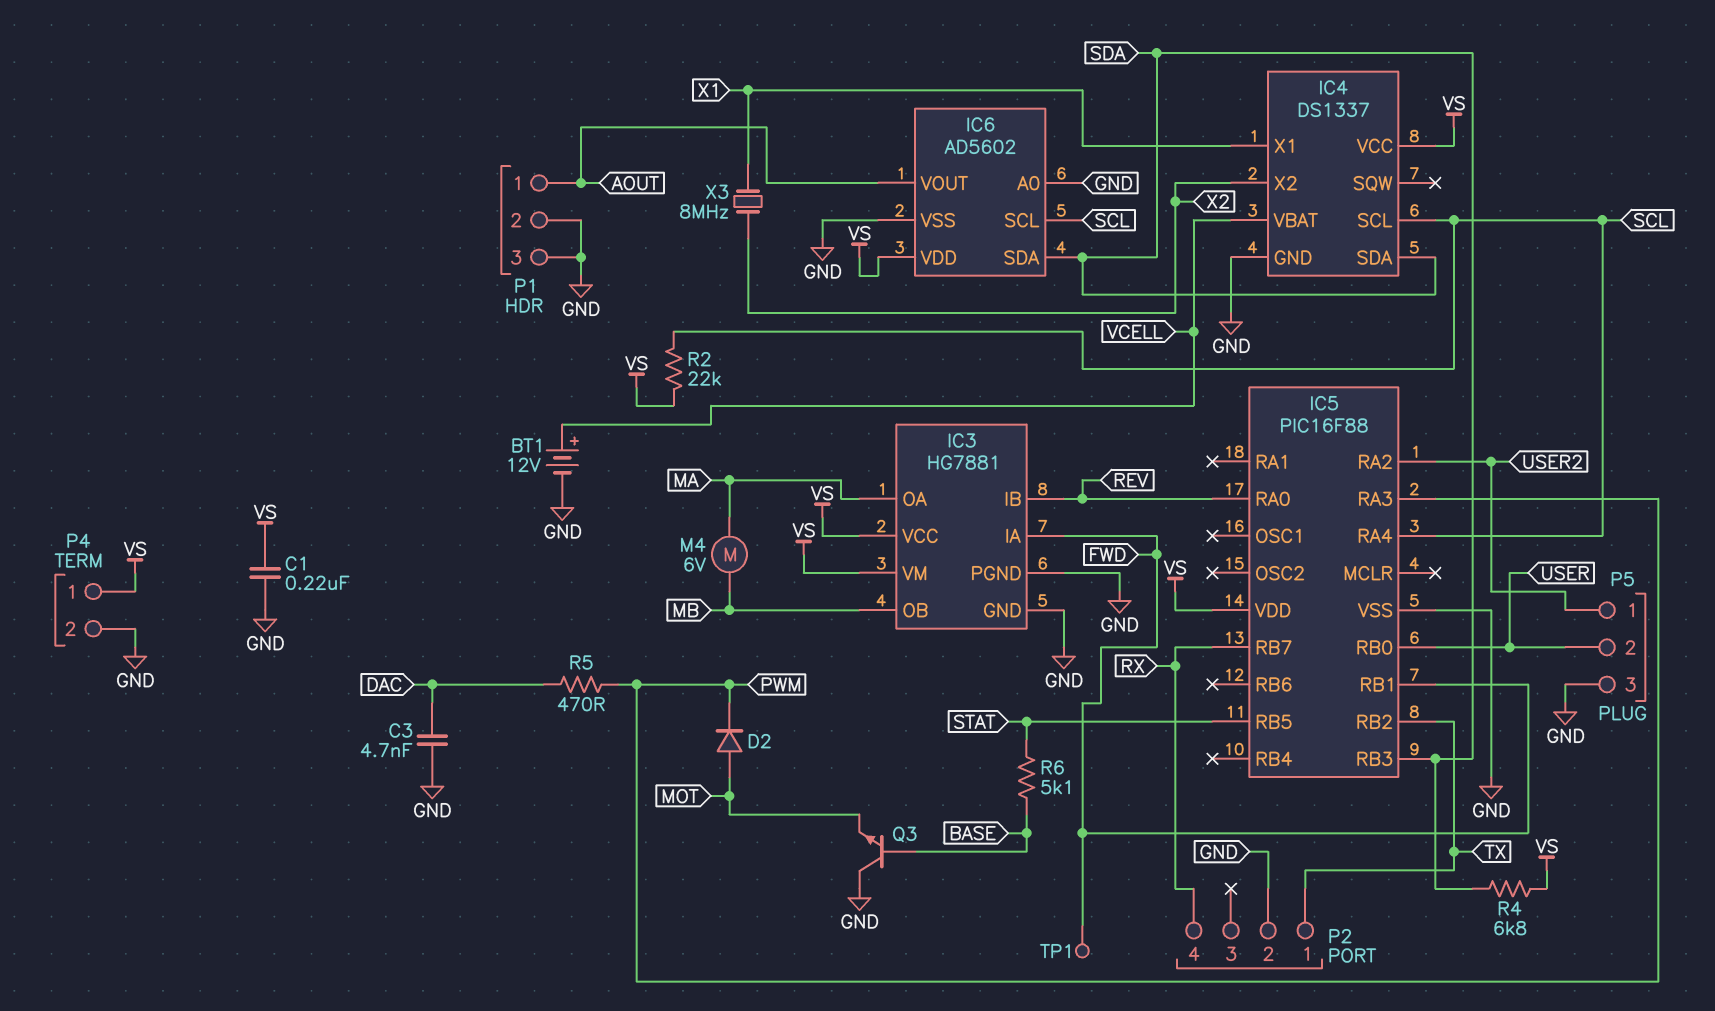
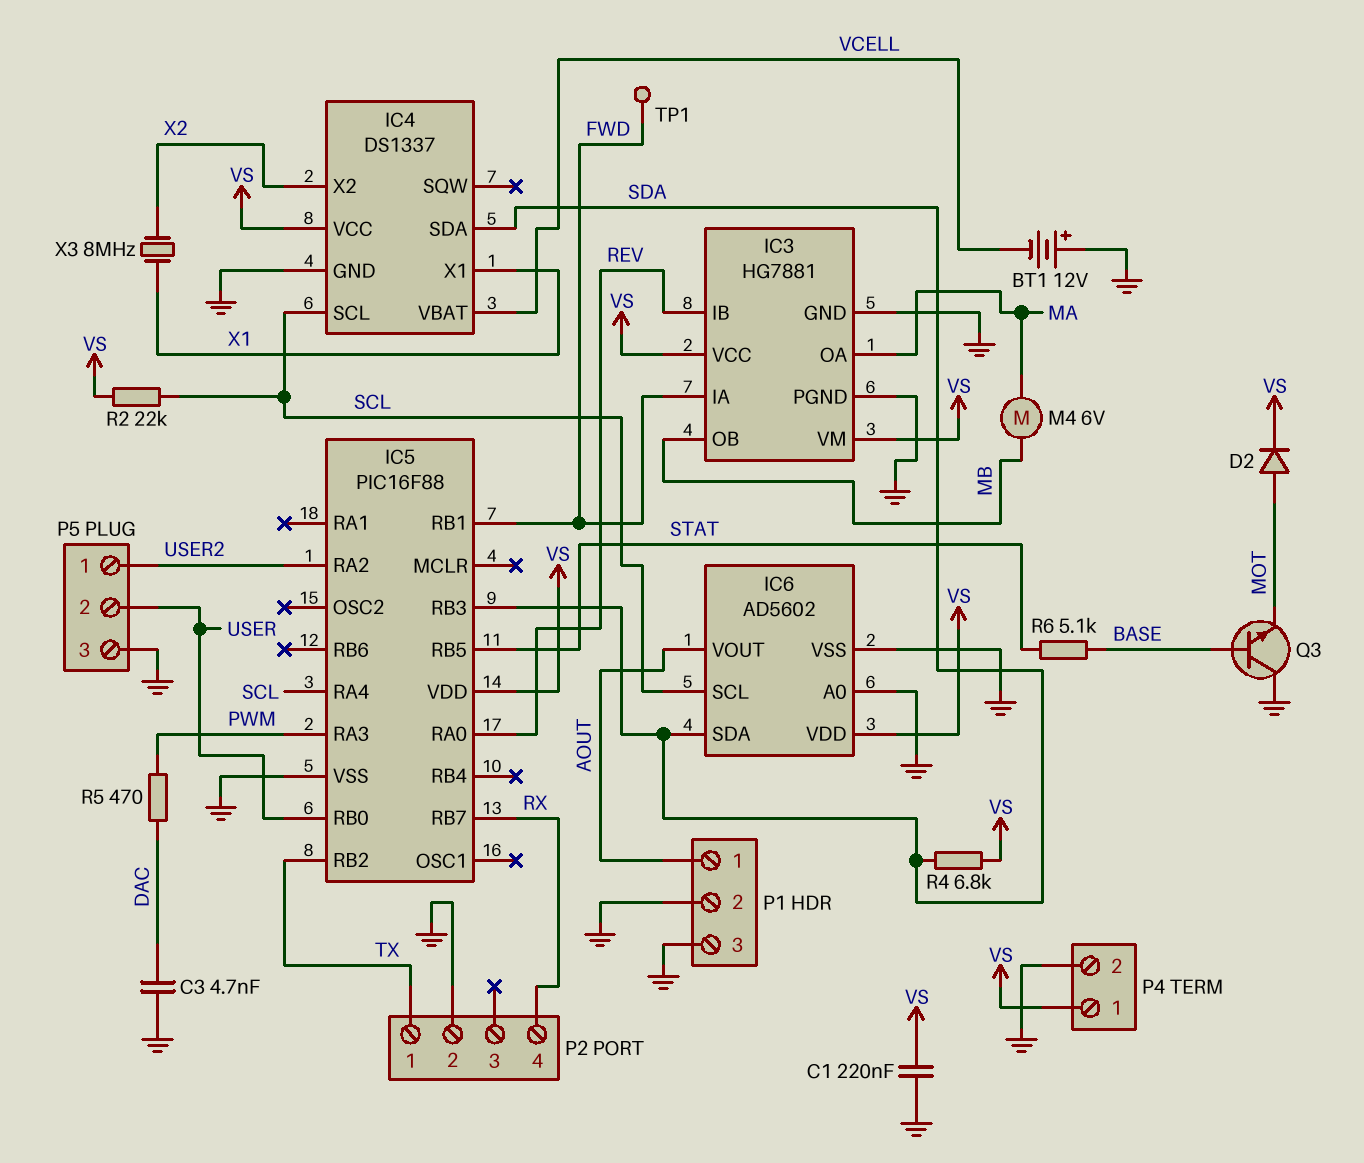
BT1: 12V (plus VCELL, minus GND) -> 12V (plus GND, minus VCELL)
D2: diode (A MOT, K PWM) -> diode (A MOT, K VS)

